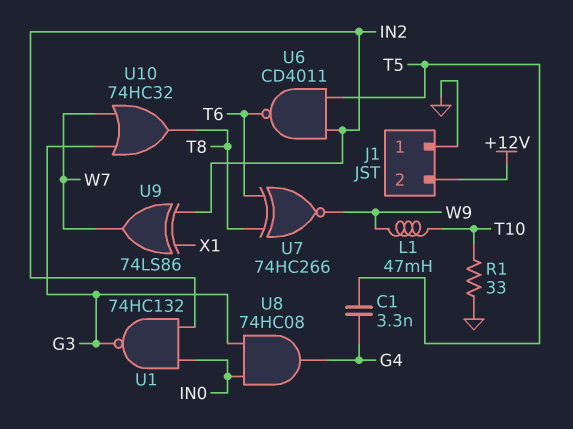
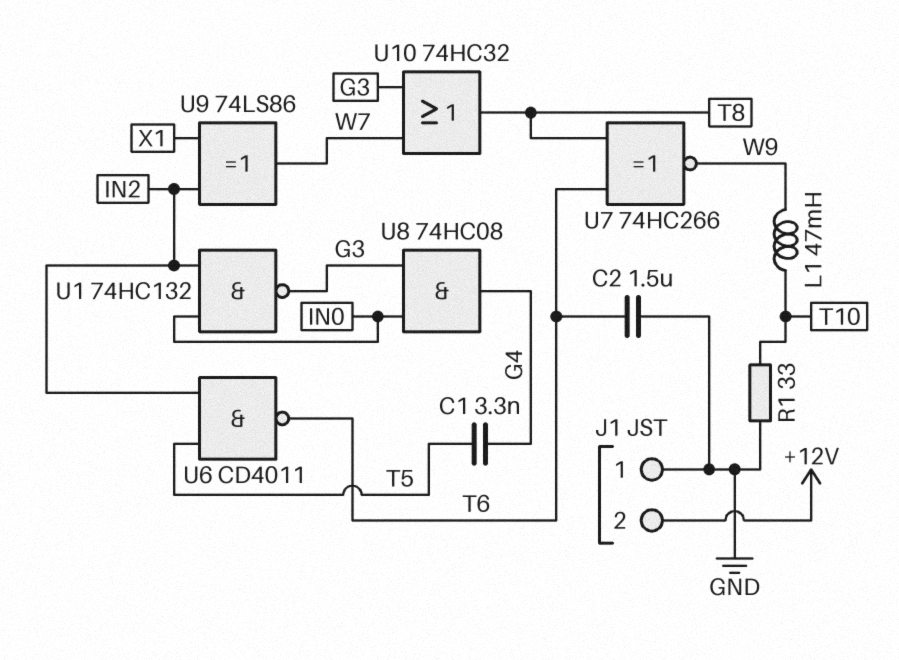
C2: none -> 1.5uF (GND, T6)

